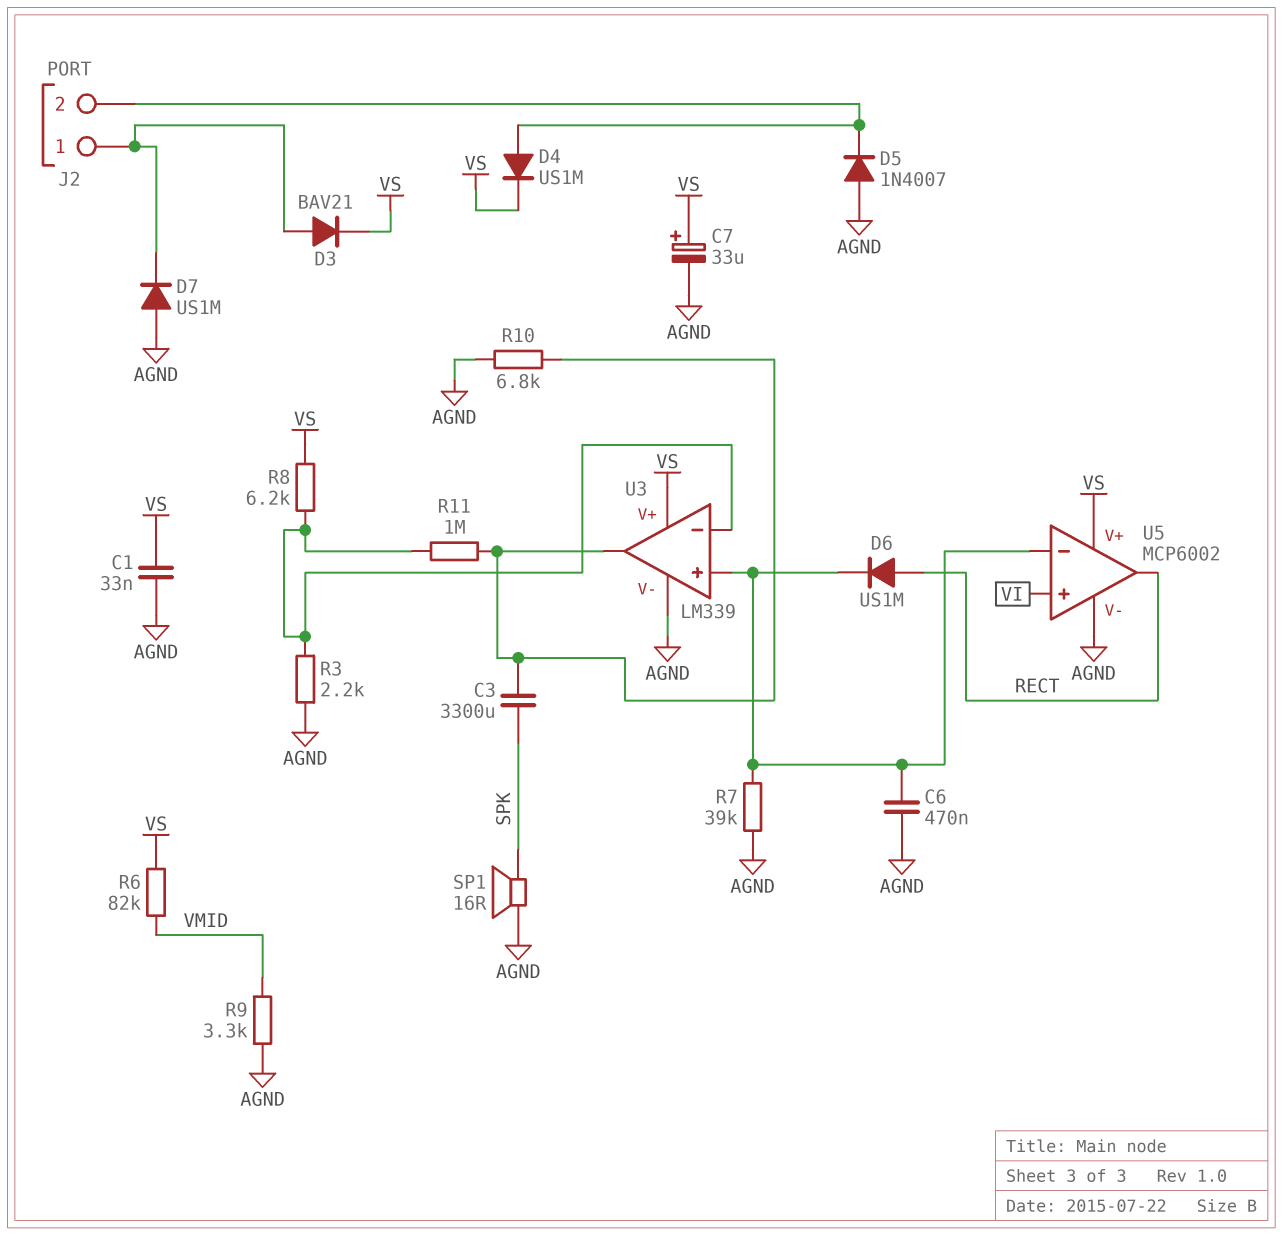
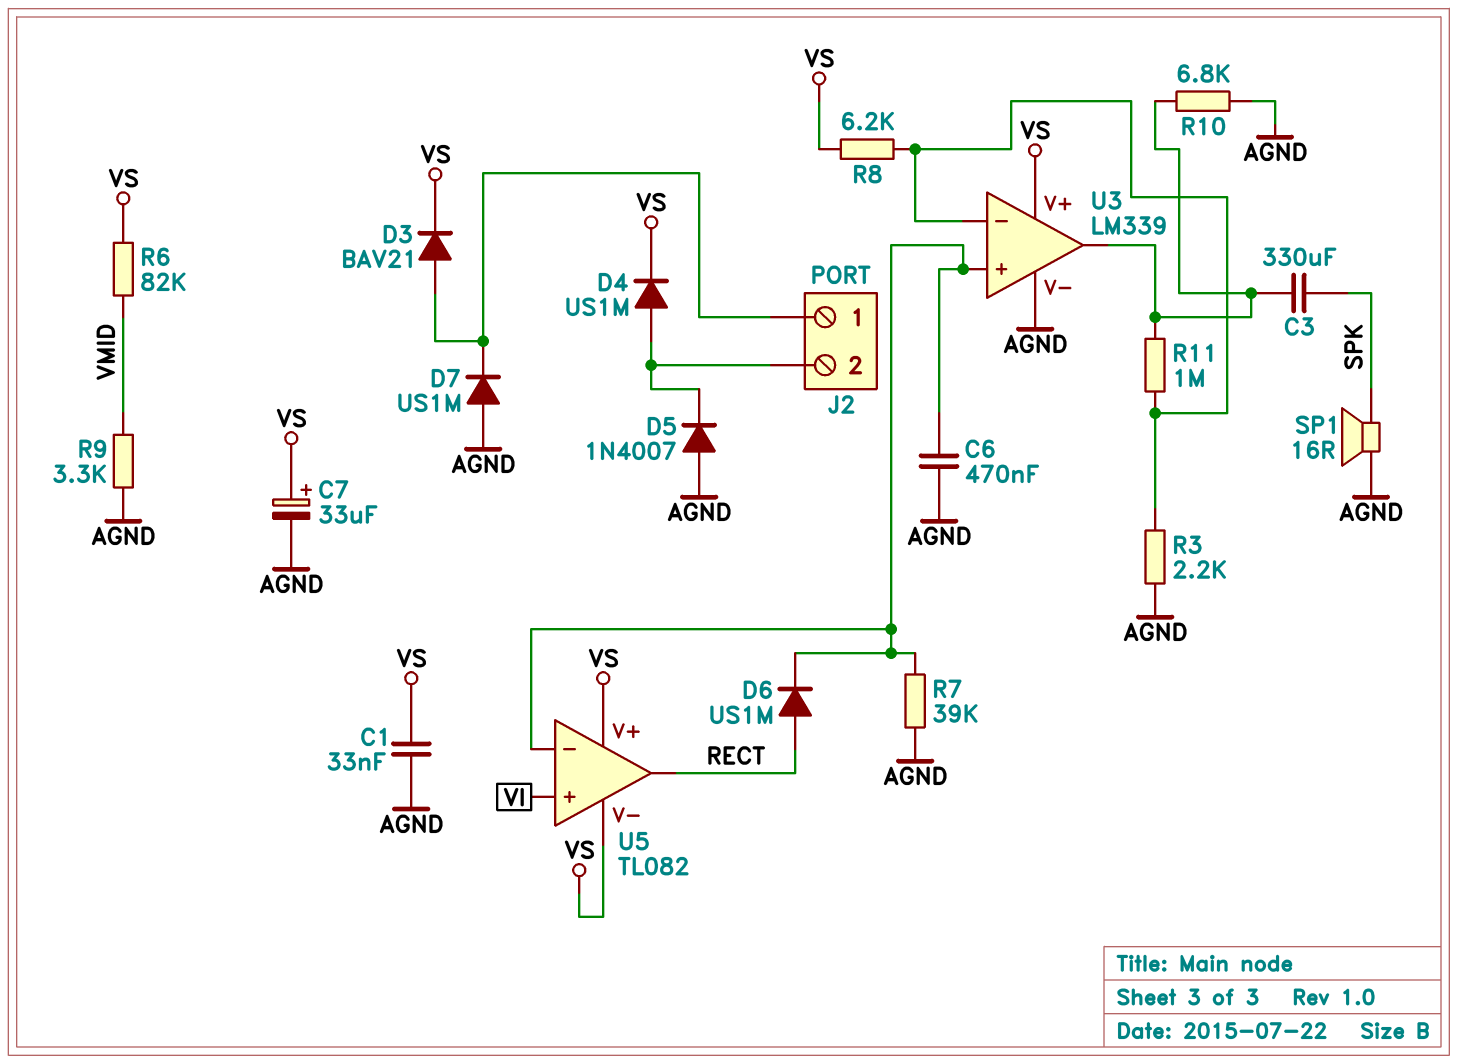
C3: 3300uF (SPK, U3/out) -> 330uF (SPK, U3/out)
U5: MCP6002 -> TL082
U5 pin V-: AGND -> VS

